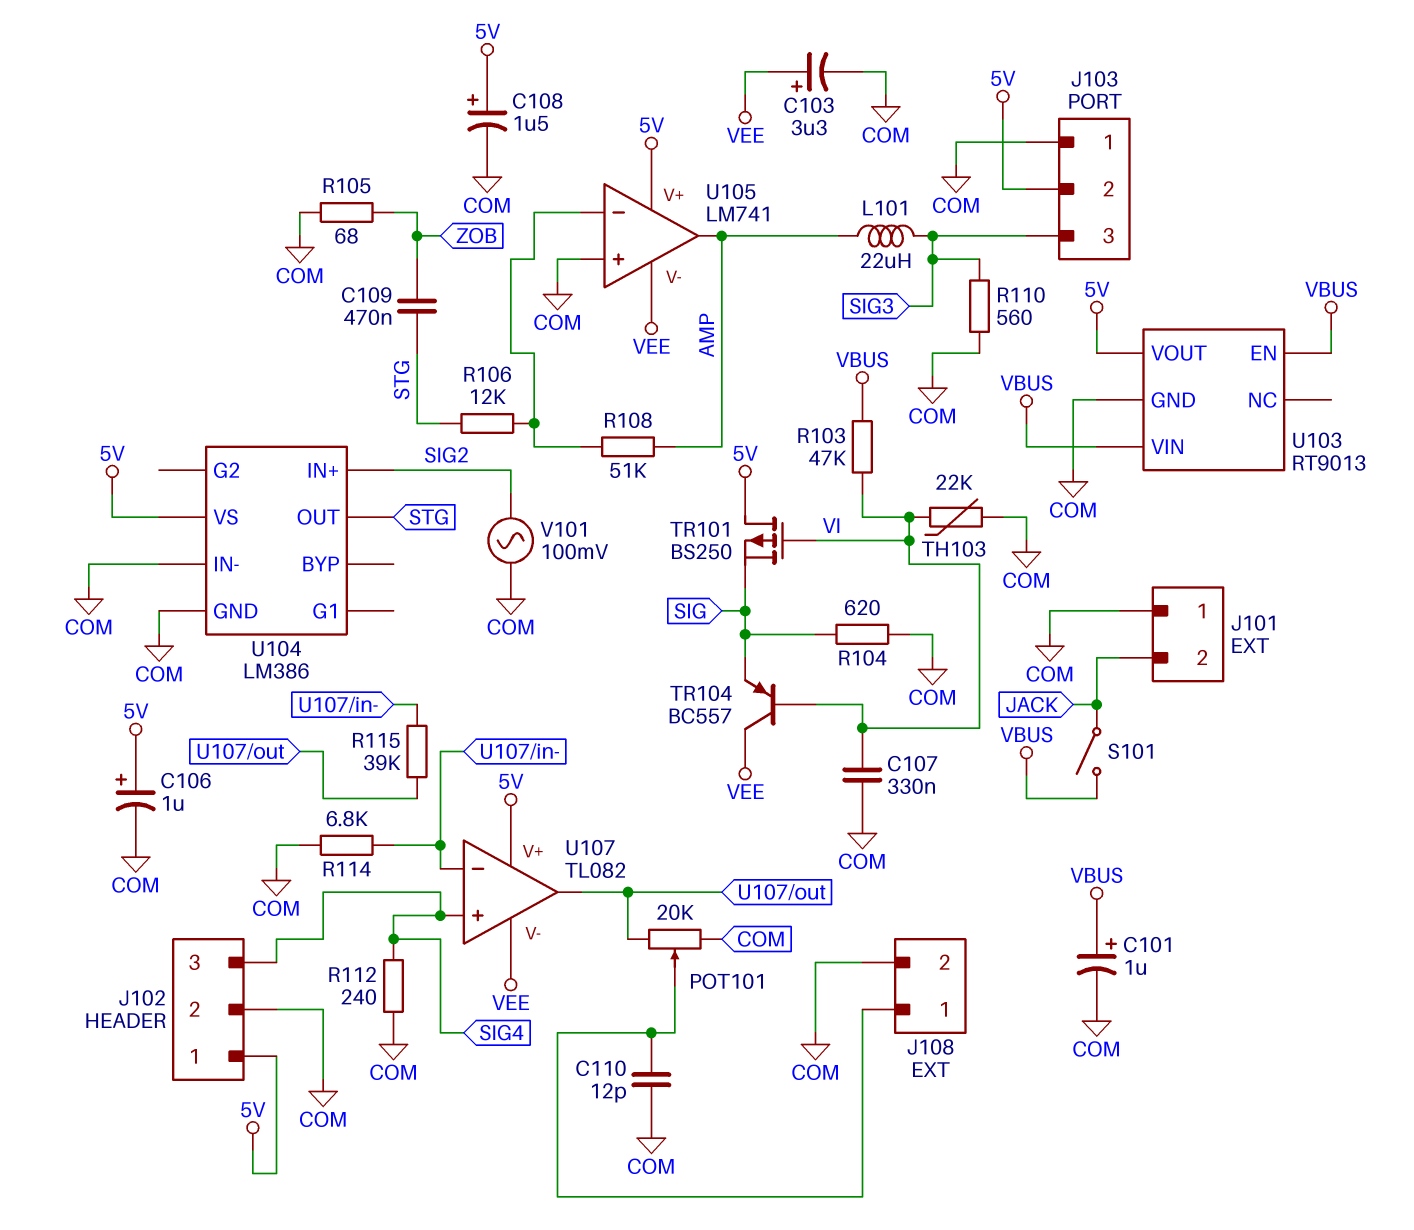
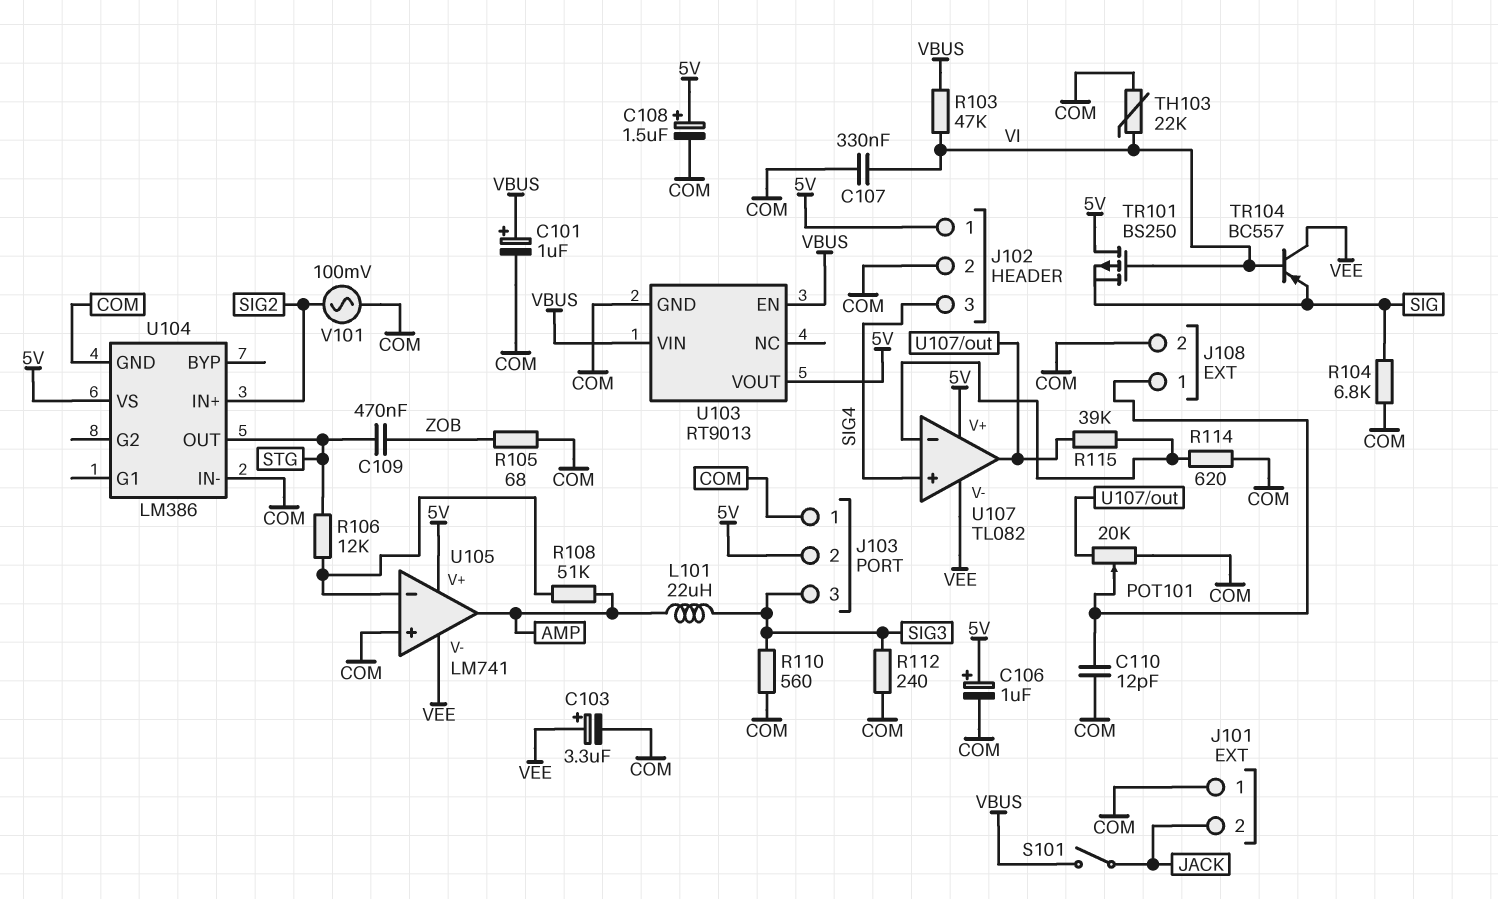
R104: 620 (COM, SIG) -> 6.8k (COM, SIG)
R112: 240 (COM, SIG4) -> 240 (COM, SIG3)
R114: 6.8k (COM, U107/in-) -> 620 (COM, U107/in-)

